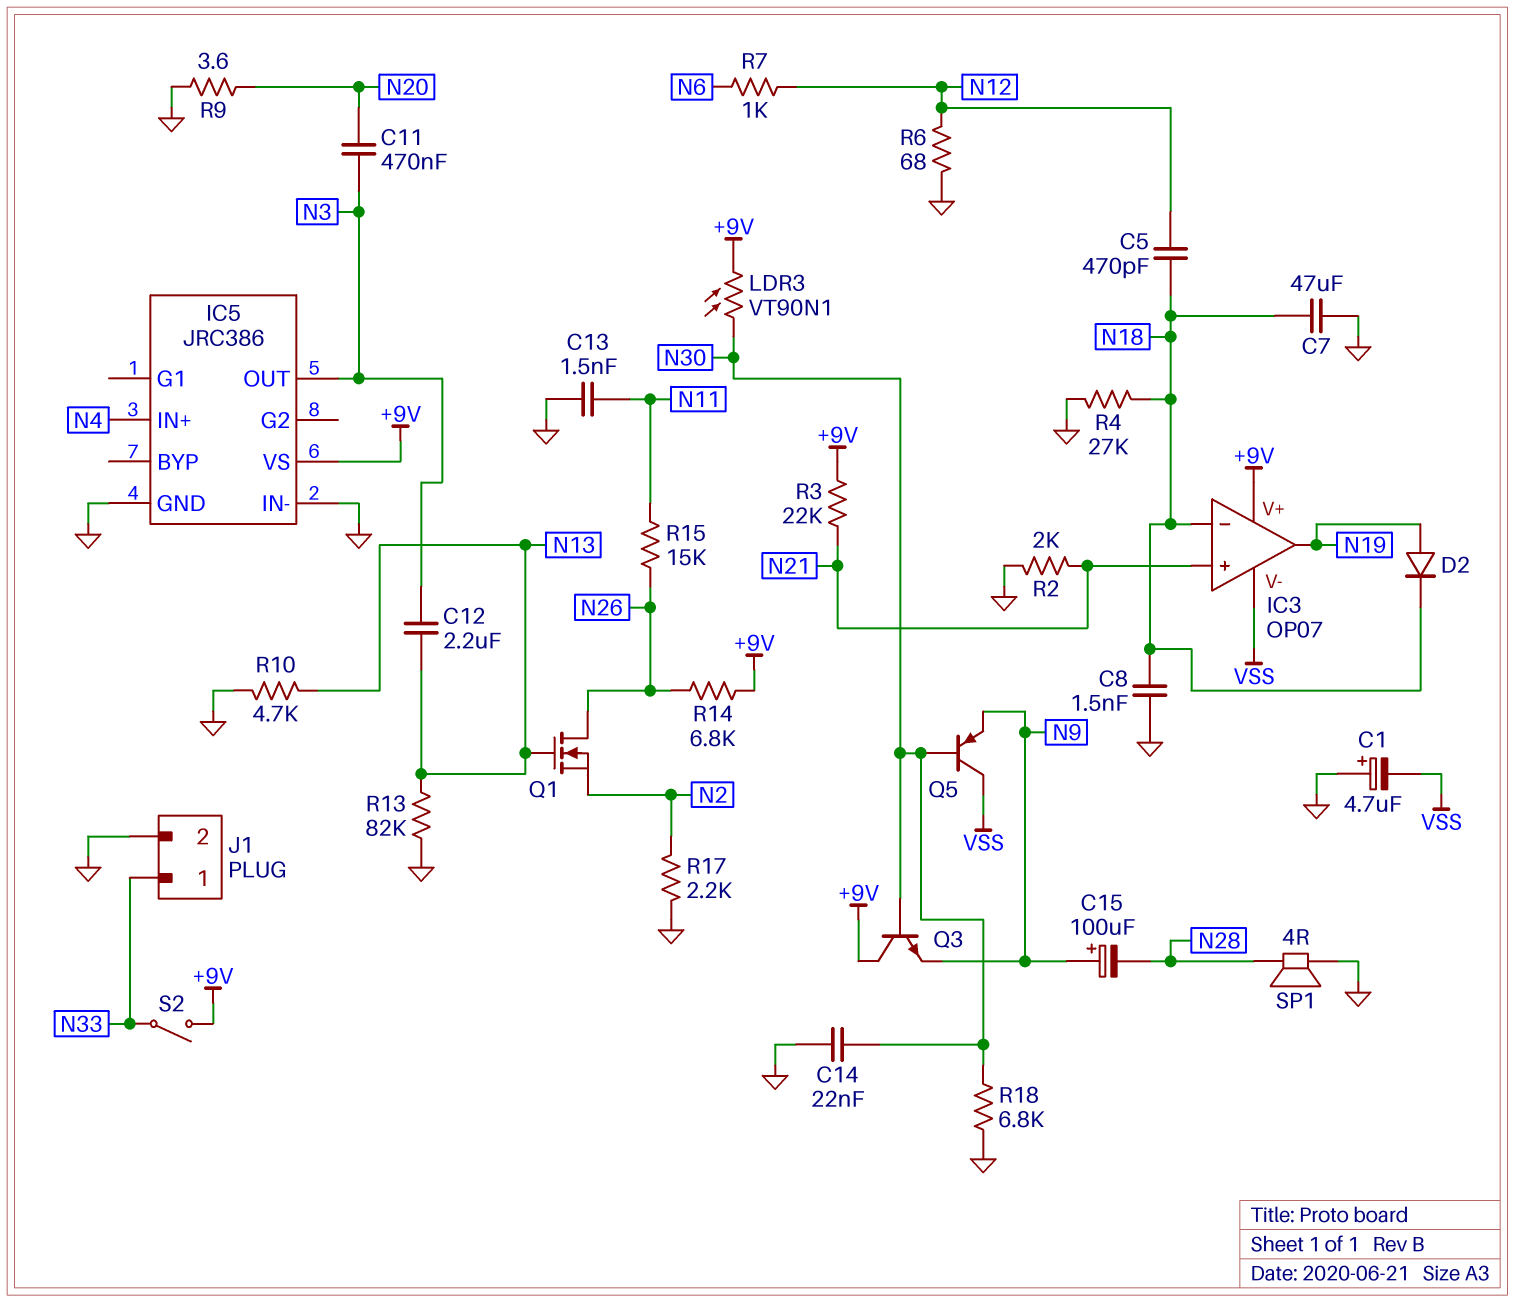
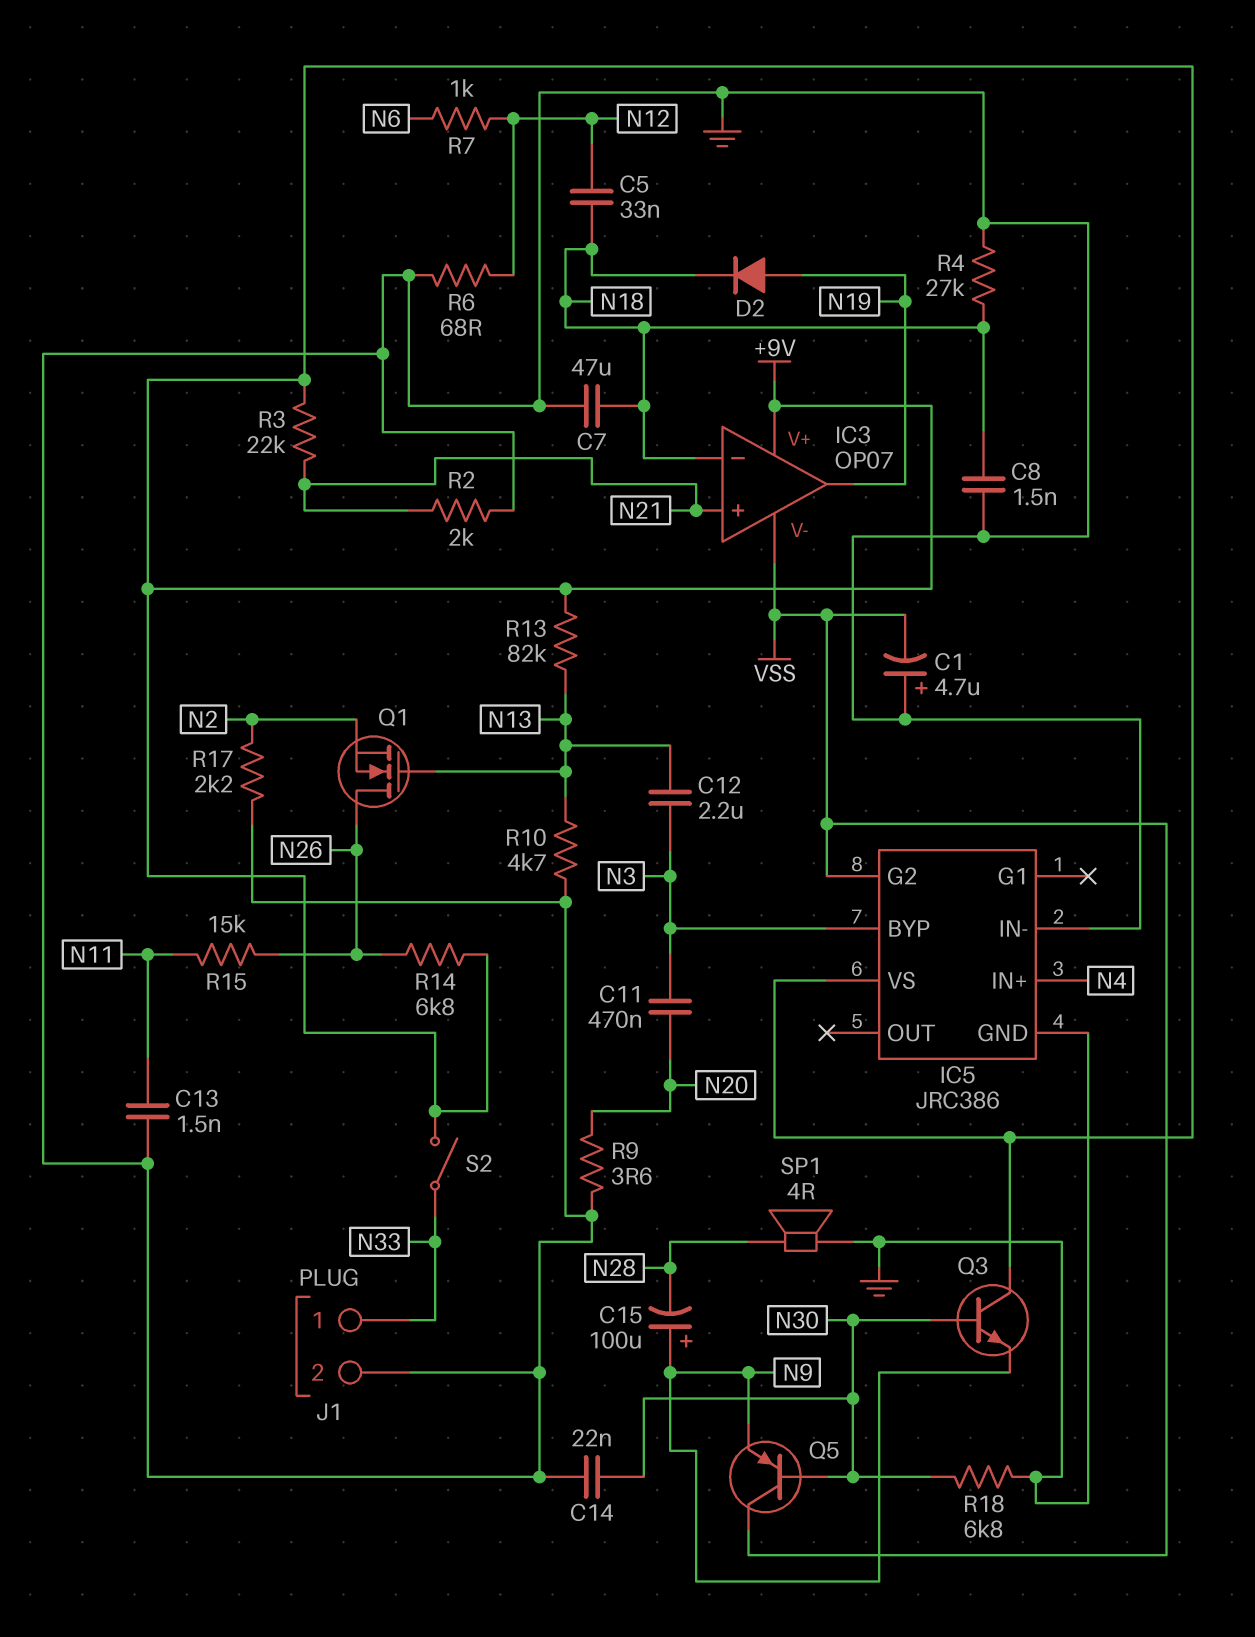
C5: 470pF (N12, N18) -> 33nF (N12, N18)
IC5 pin BYP: none -> N3
IC5 pin G2: none -> VSS
IC5 pin OUT: N3 -> none
LDR3: VT90N1 (+9V, N30) -> none
R13: 82k (GND, N13) -> 82k (+9V, N13)

